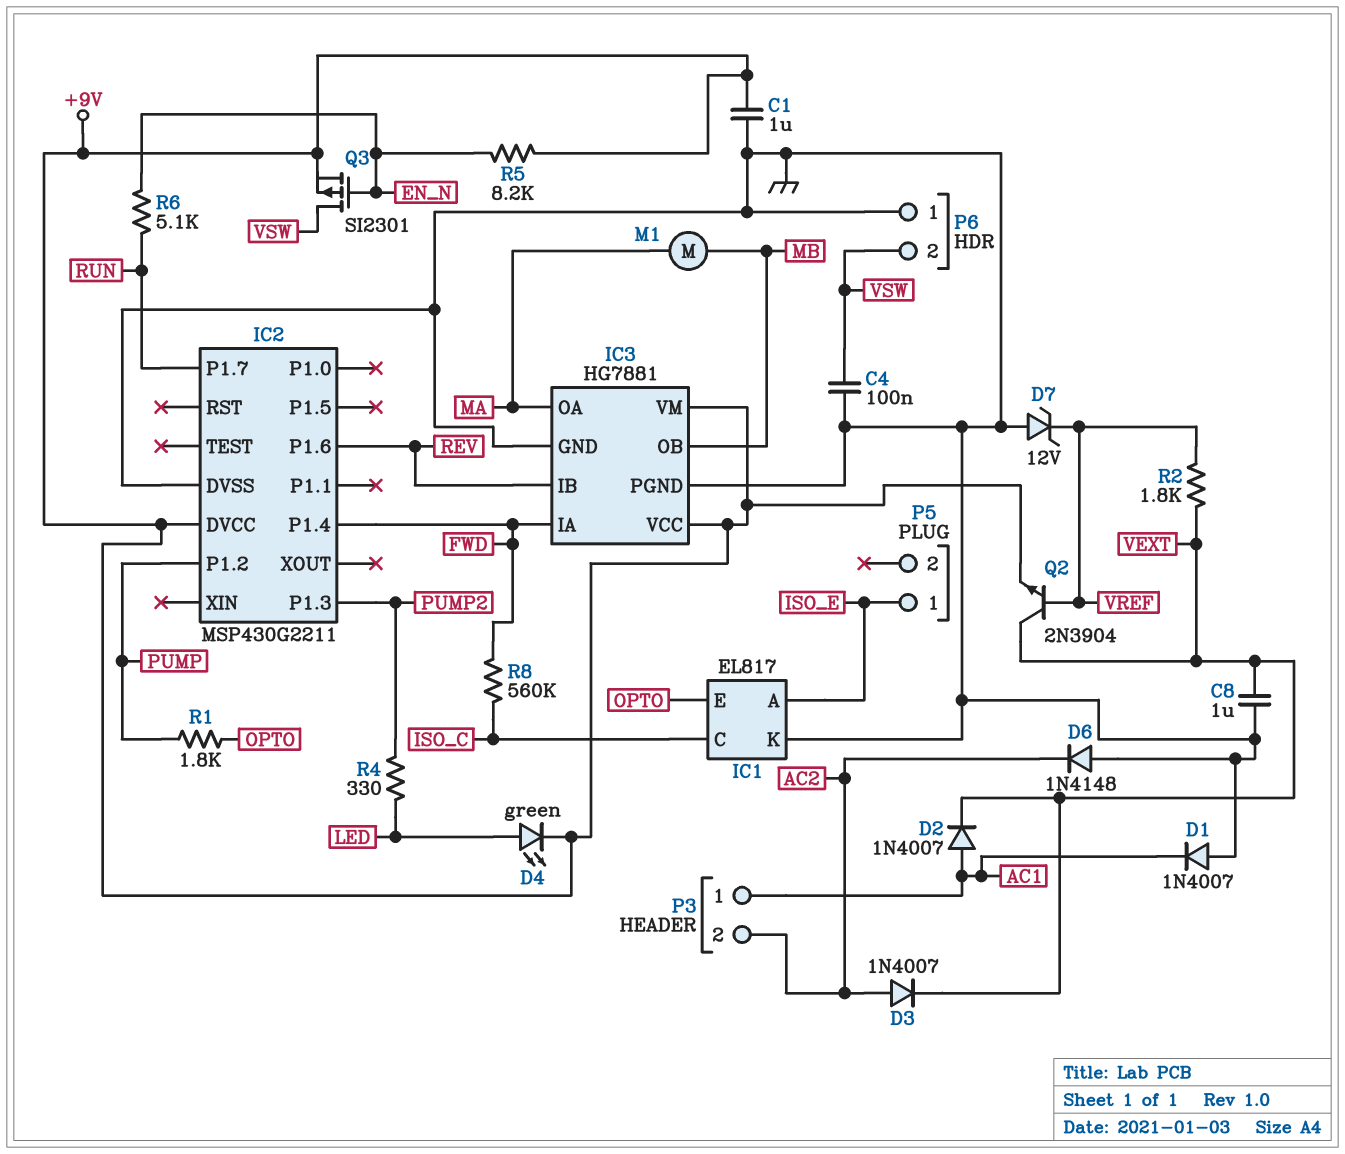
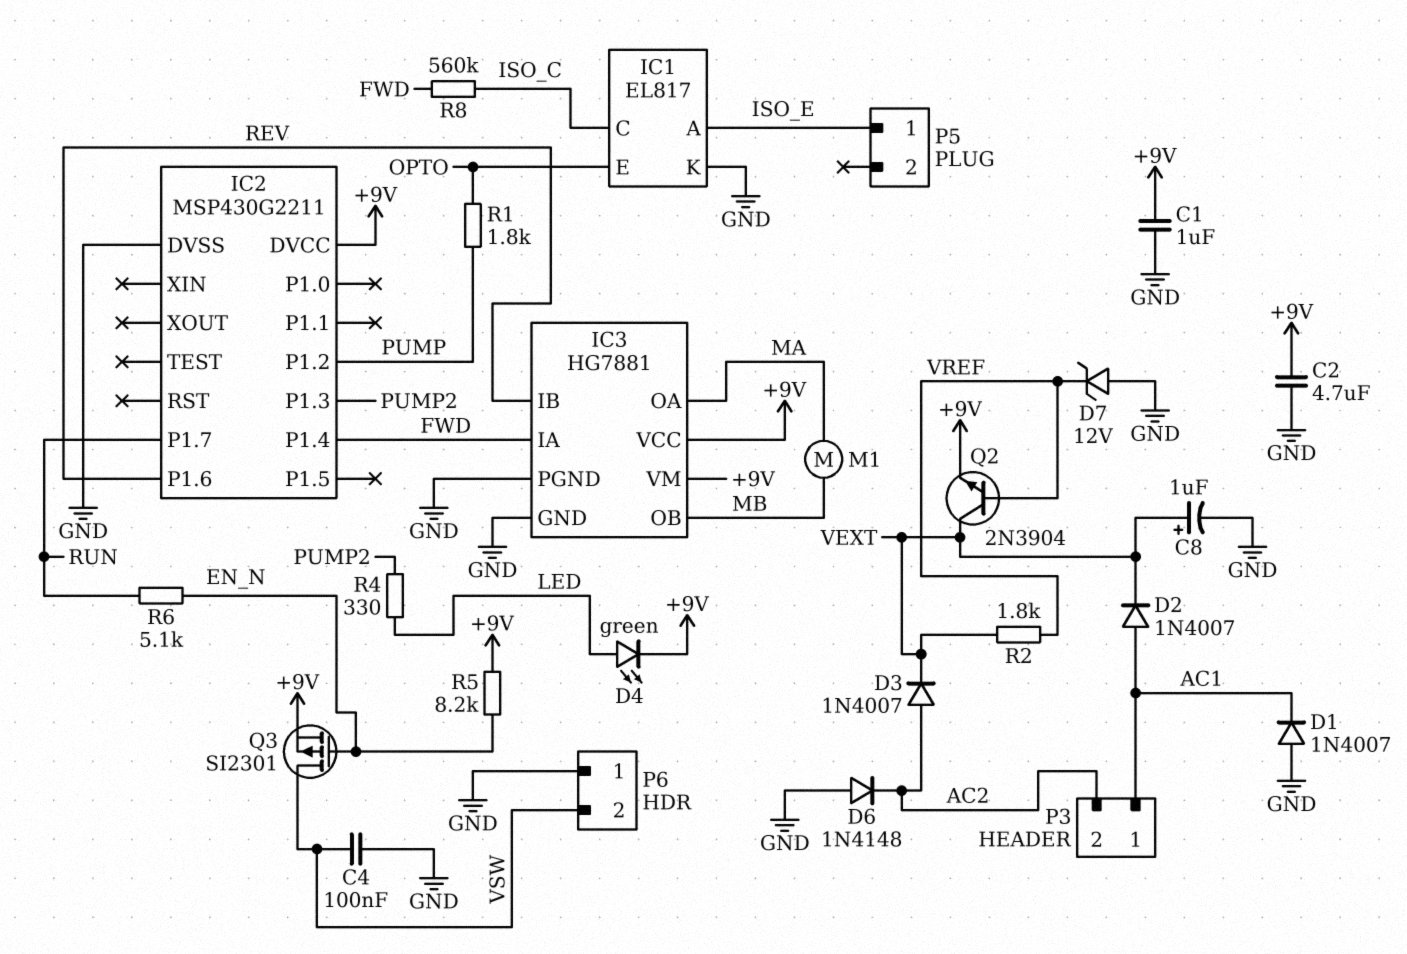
C2: none -> 4.7uF (+9V, GND)
C8: 1uF (GND, VEXT) -> 1uF (plus VEXT, minus GND)

